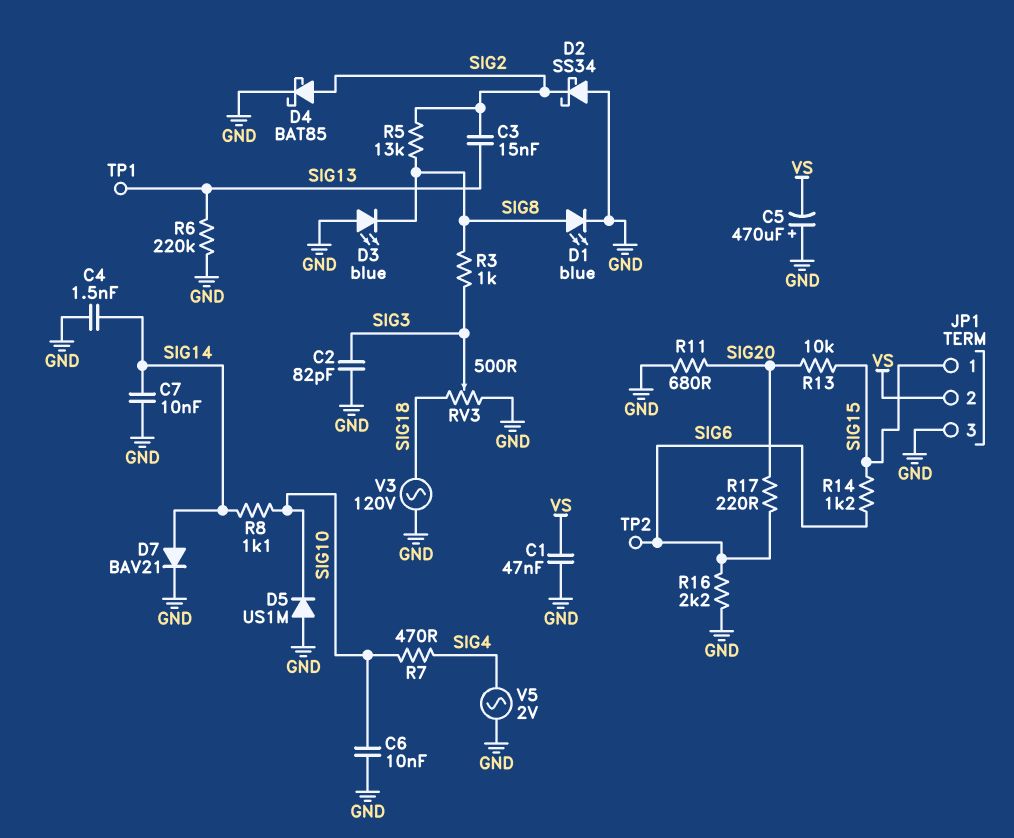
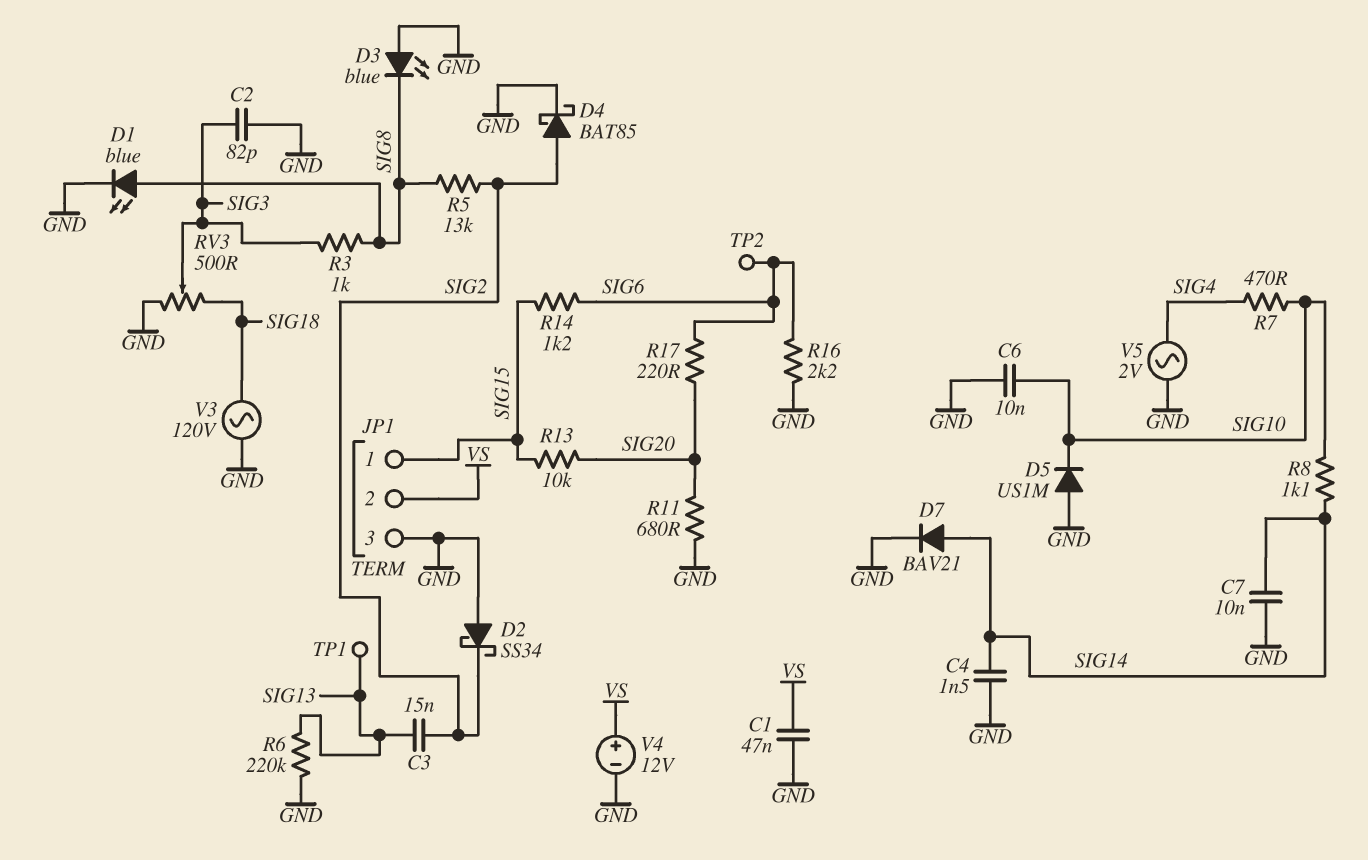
C5: 470uF (plus GND, minus VS) -> none
V4: none -> 12V (plus VS, minus GND)

